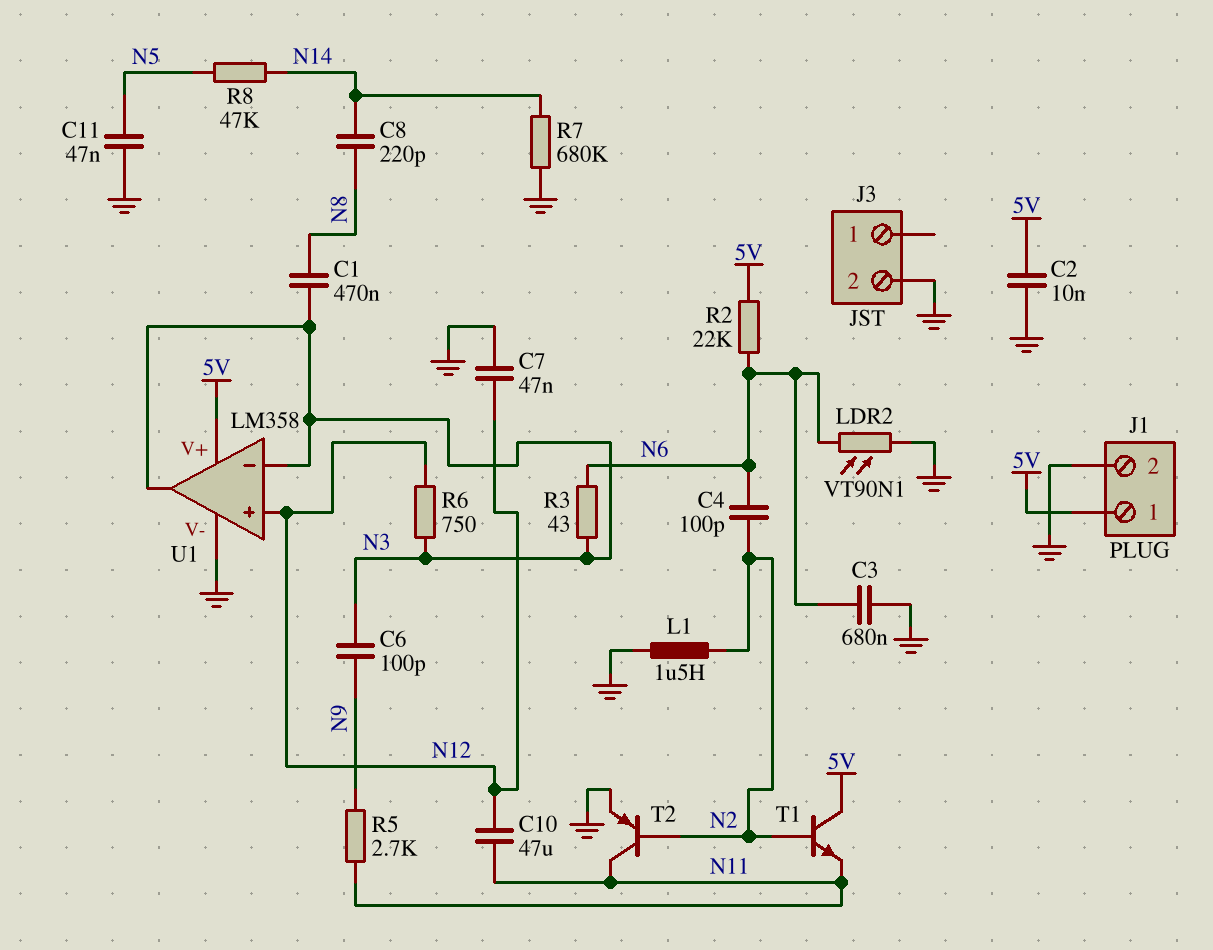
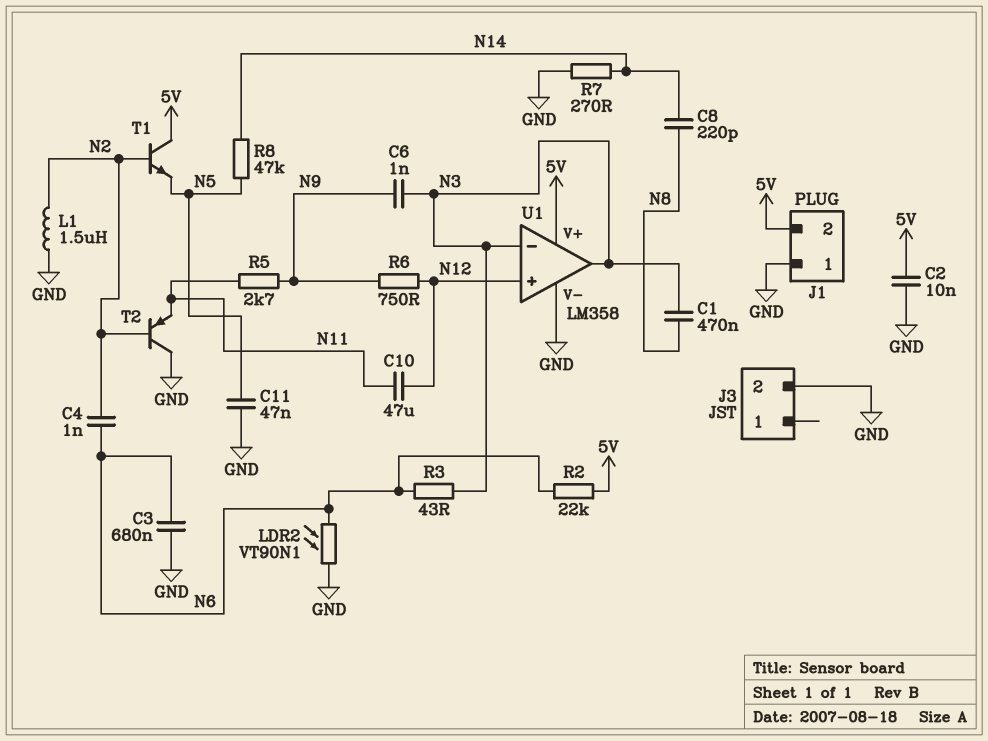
C4: 100pF (N2, N6) -> 1nF (N2, N6)
C6: 100pF (N3, N9) -> 1nF (N3, N9)
C7: 47nF (GND, N12) -> none
J1 pin 1: 5V -> GND
J1 pin 2: GND -> 5V
R6: 750 (N3, N12) -> 750 (N9, N12)
R7: 680k (GND, N14) -> 270 (GND, N14)
T1: NPN (B N2, C 5V, E N11) -> NPN (B N2, C 5V, E N5)
T2: PNP (B N2, C N11, E GND) -> PNP (B N2, C GND, E N11)

